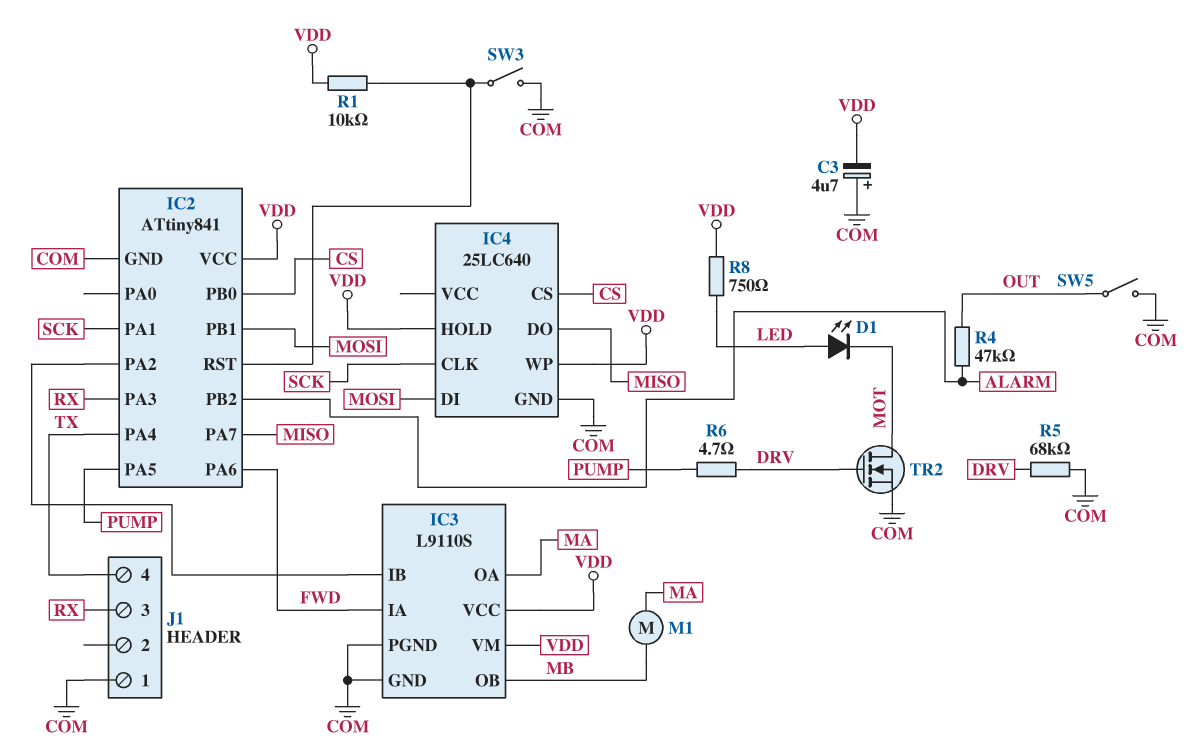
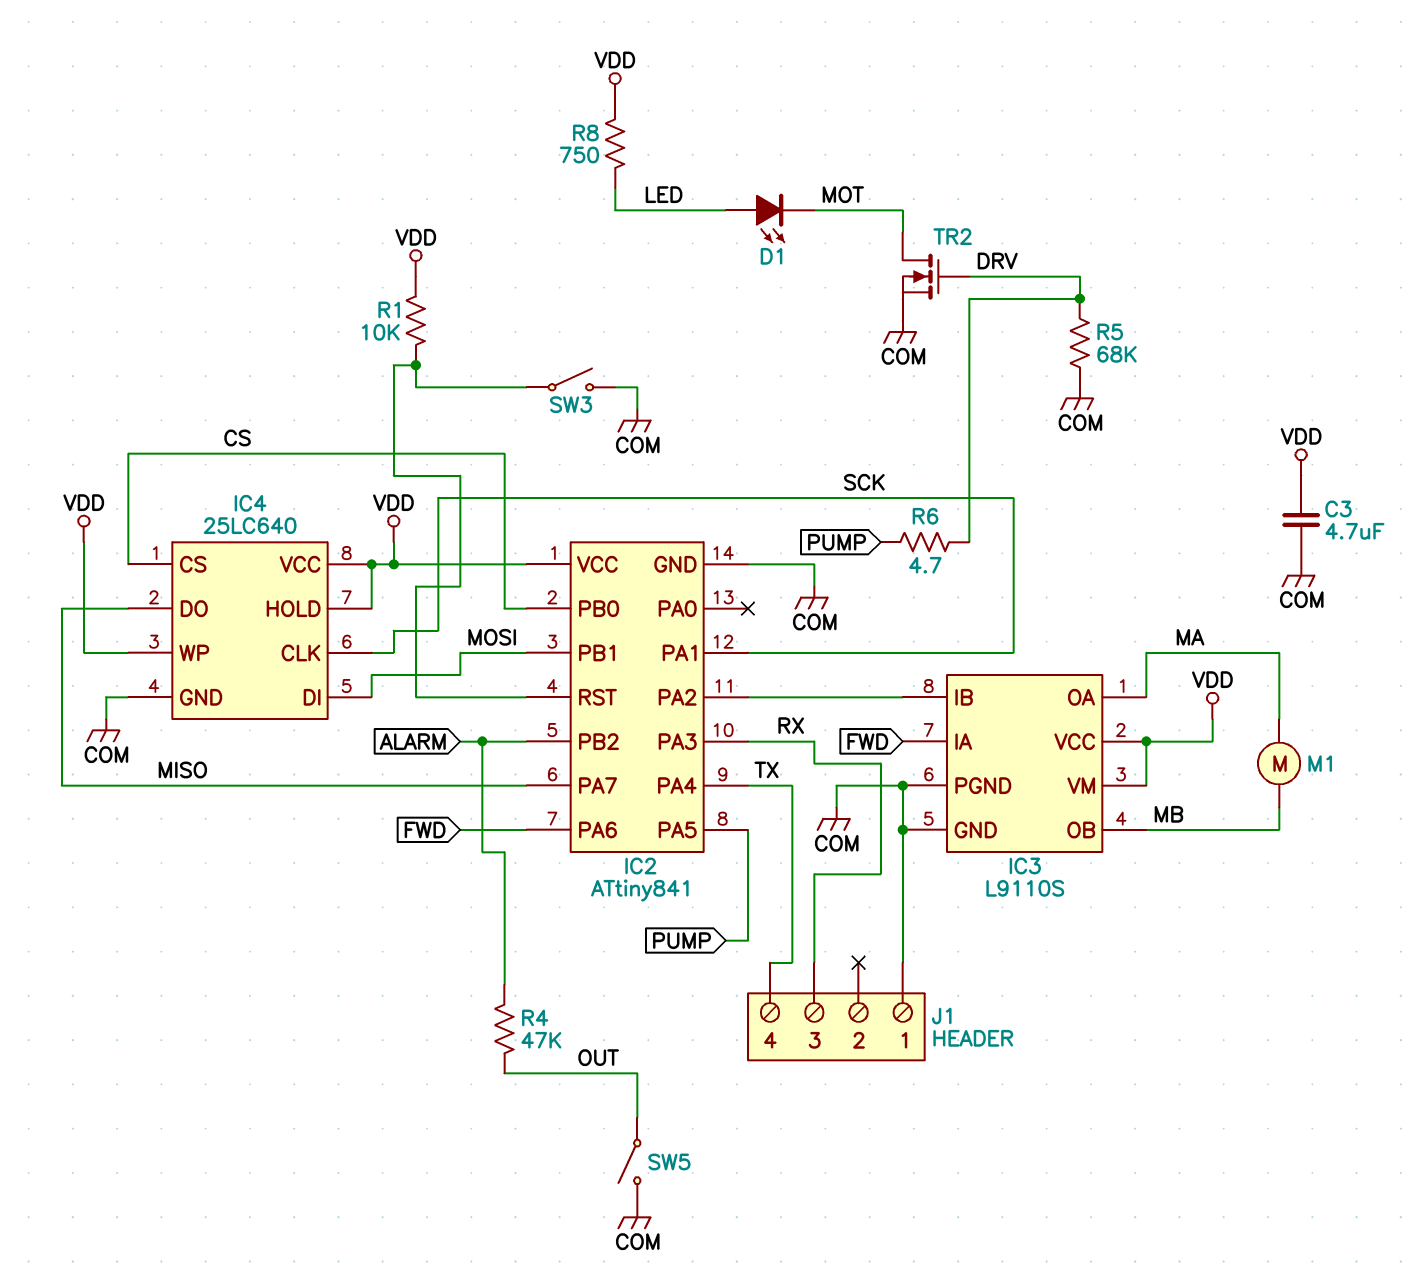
C3: 4.7uF (plus COM, minus VDD) -> 4.7uF (COM, VDD)
IC4 pin VCC: none -> VDD

